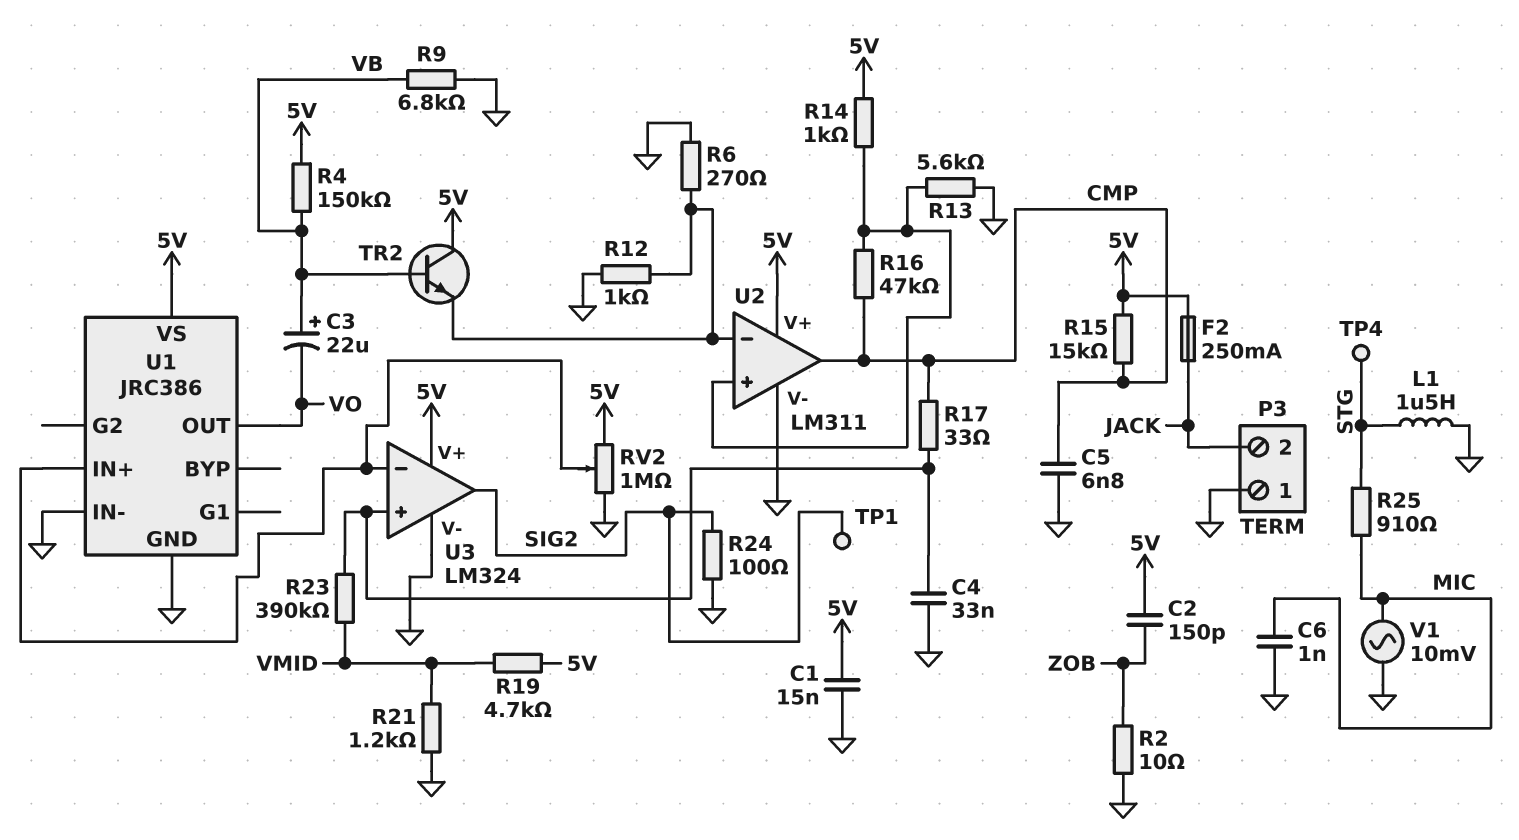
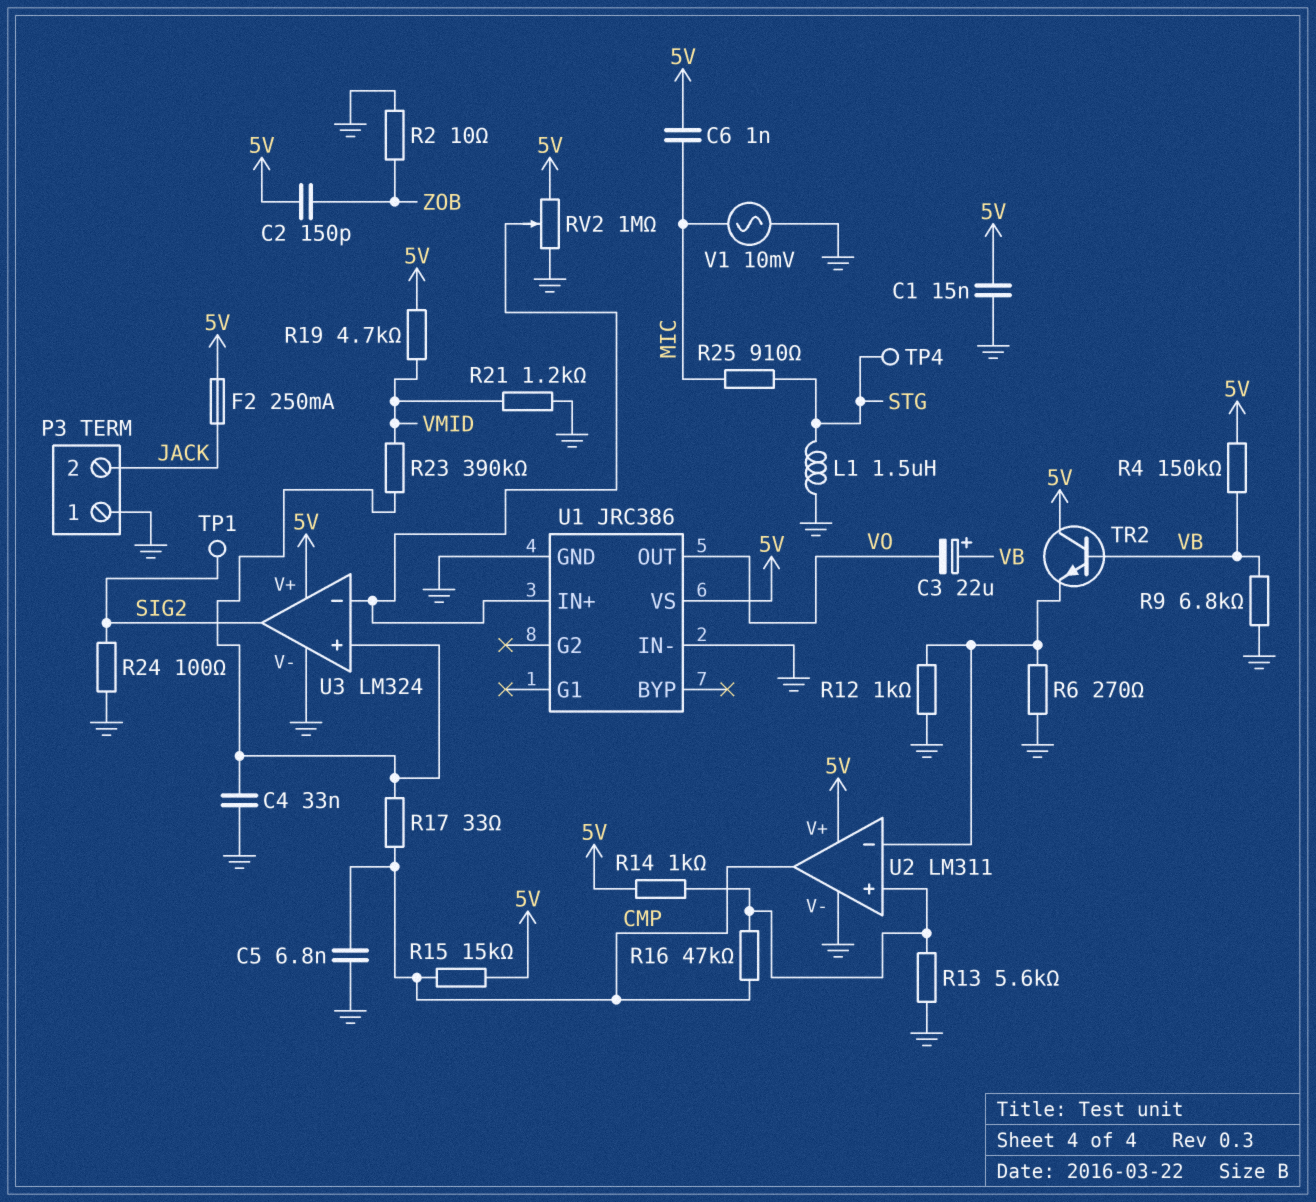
C6: 1nF (GND, MIC) -> 1nF (5V, MIC)

